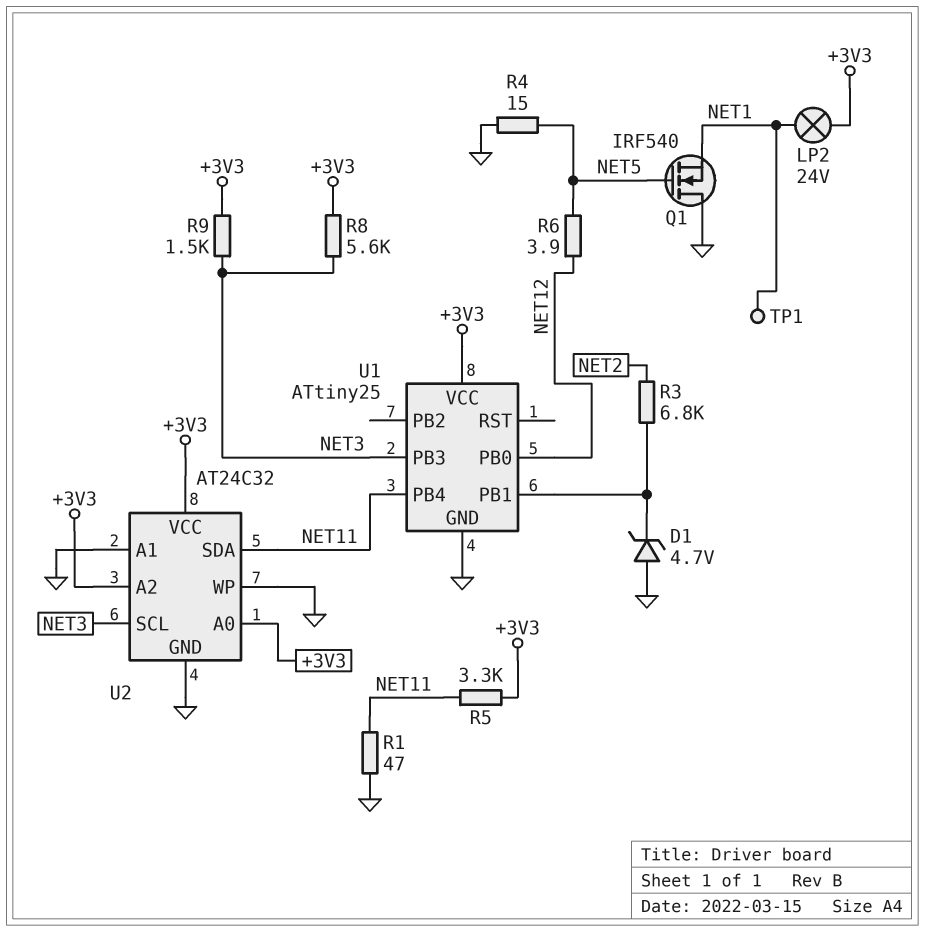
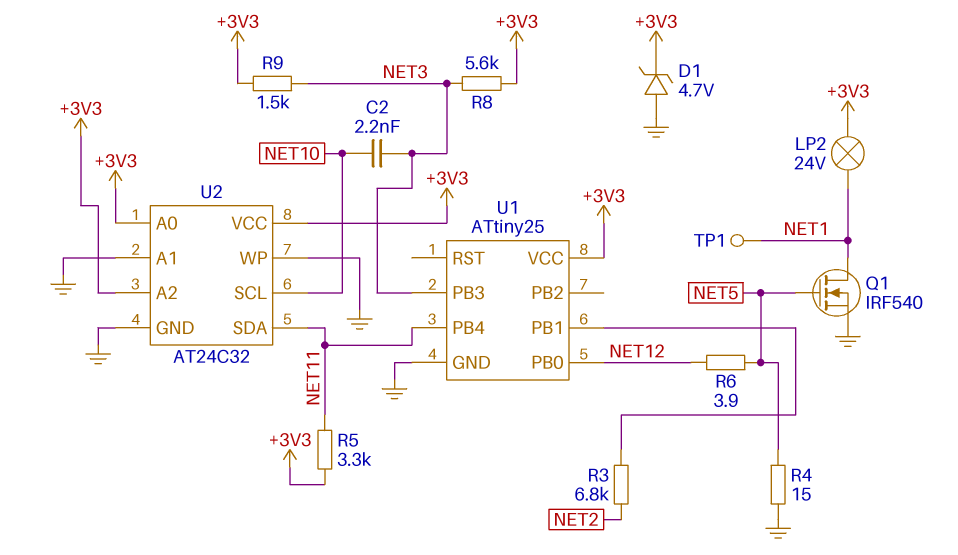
C2: none -> 2.2nF (NET3, NET10)
D1: zener 4.7V (A GND, K U1/PB1) -> zener 4.7V (A GND, K +3V3)
Q1: NMOS IRF540 (G NET5, D GND, S NET1) -> NMOS IRF540 (G NET5, D NET1, S GND)
R1: 47 (GND, NET11) -> none
U2 pin SCL: NET3 -> NET10

